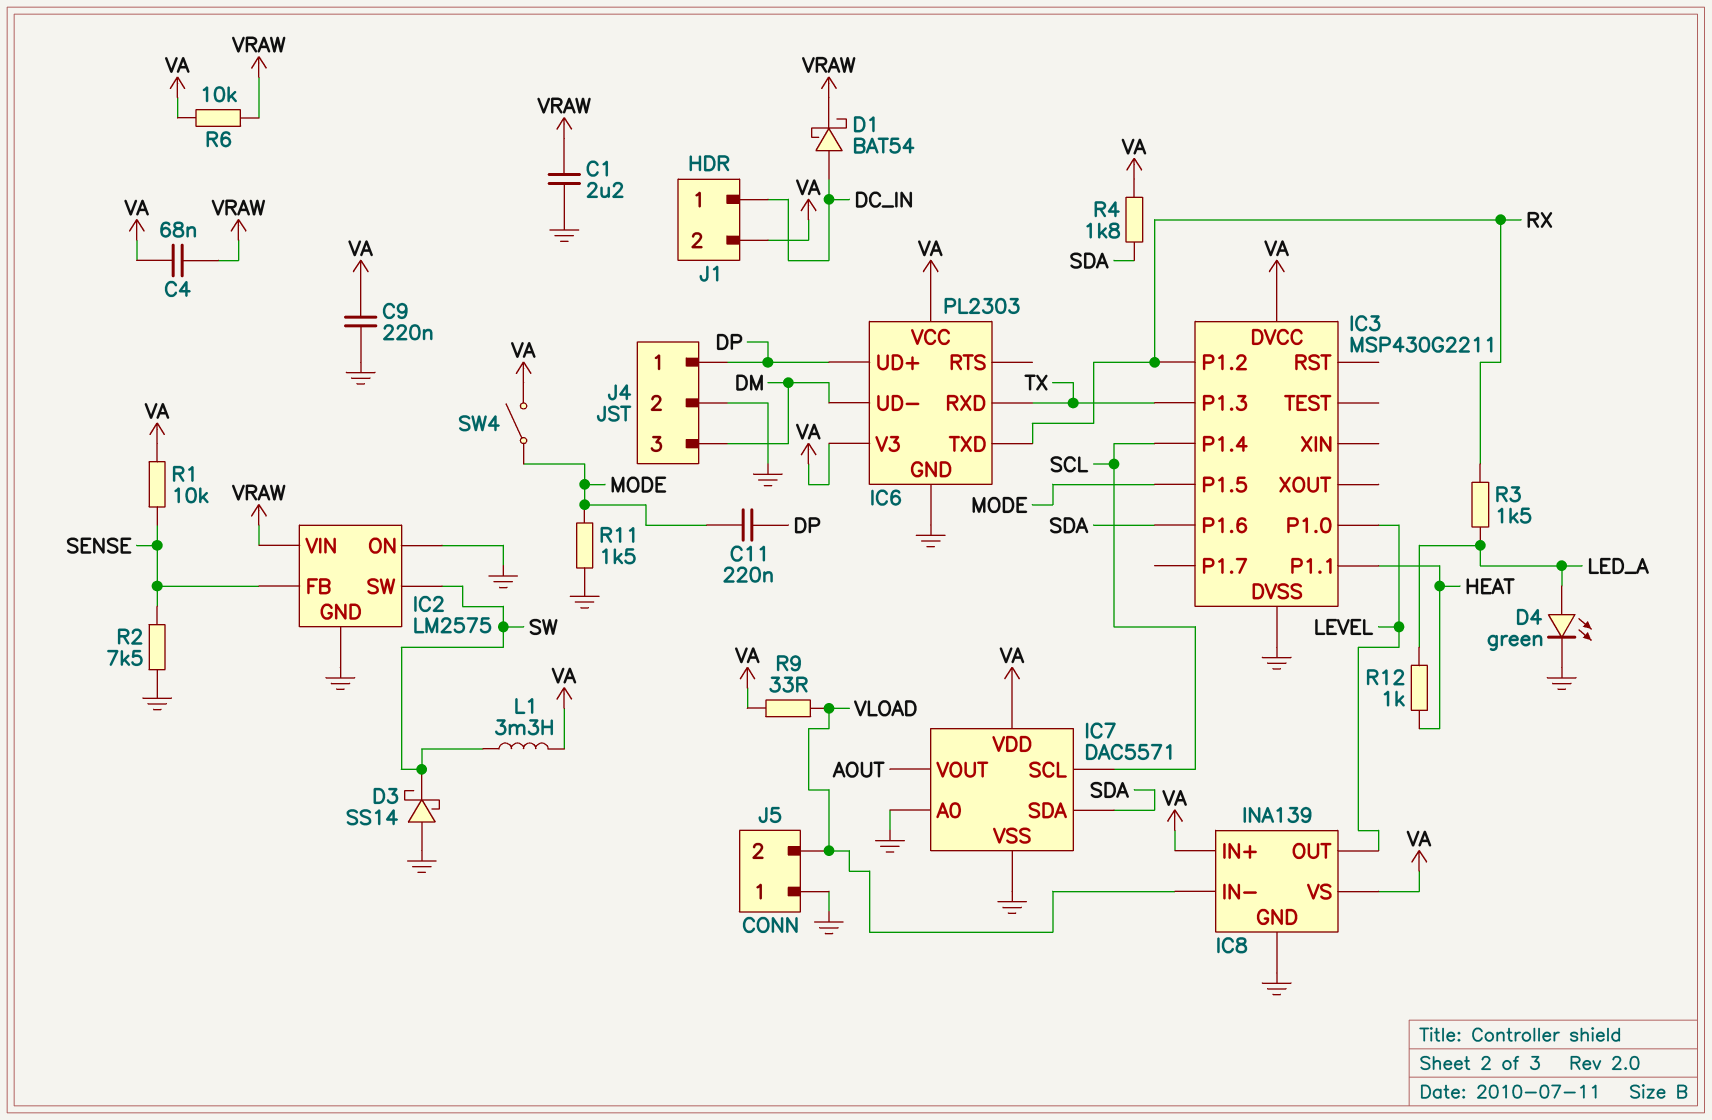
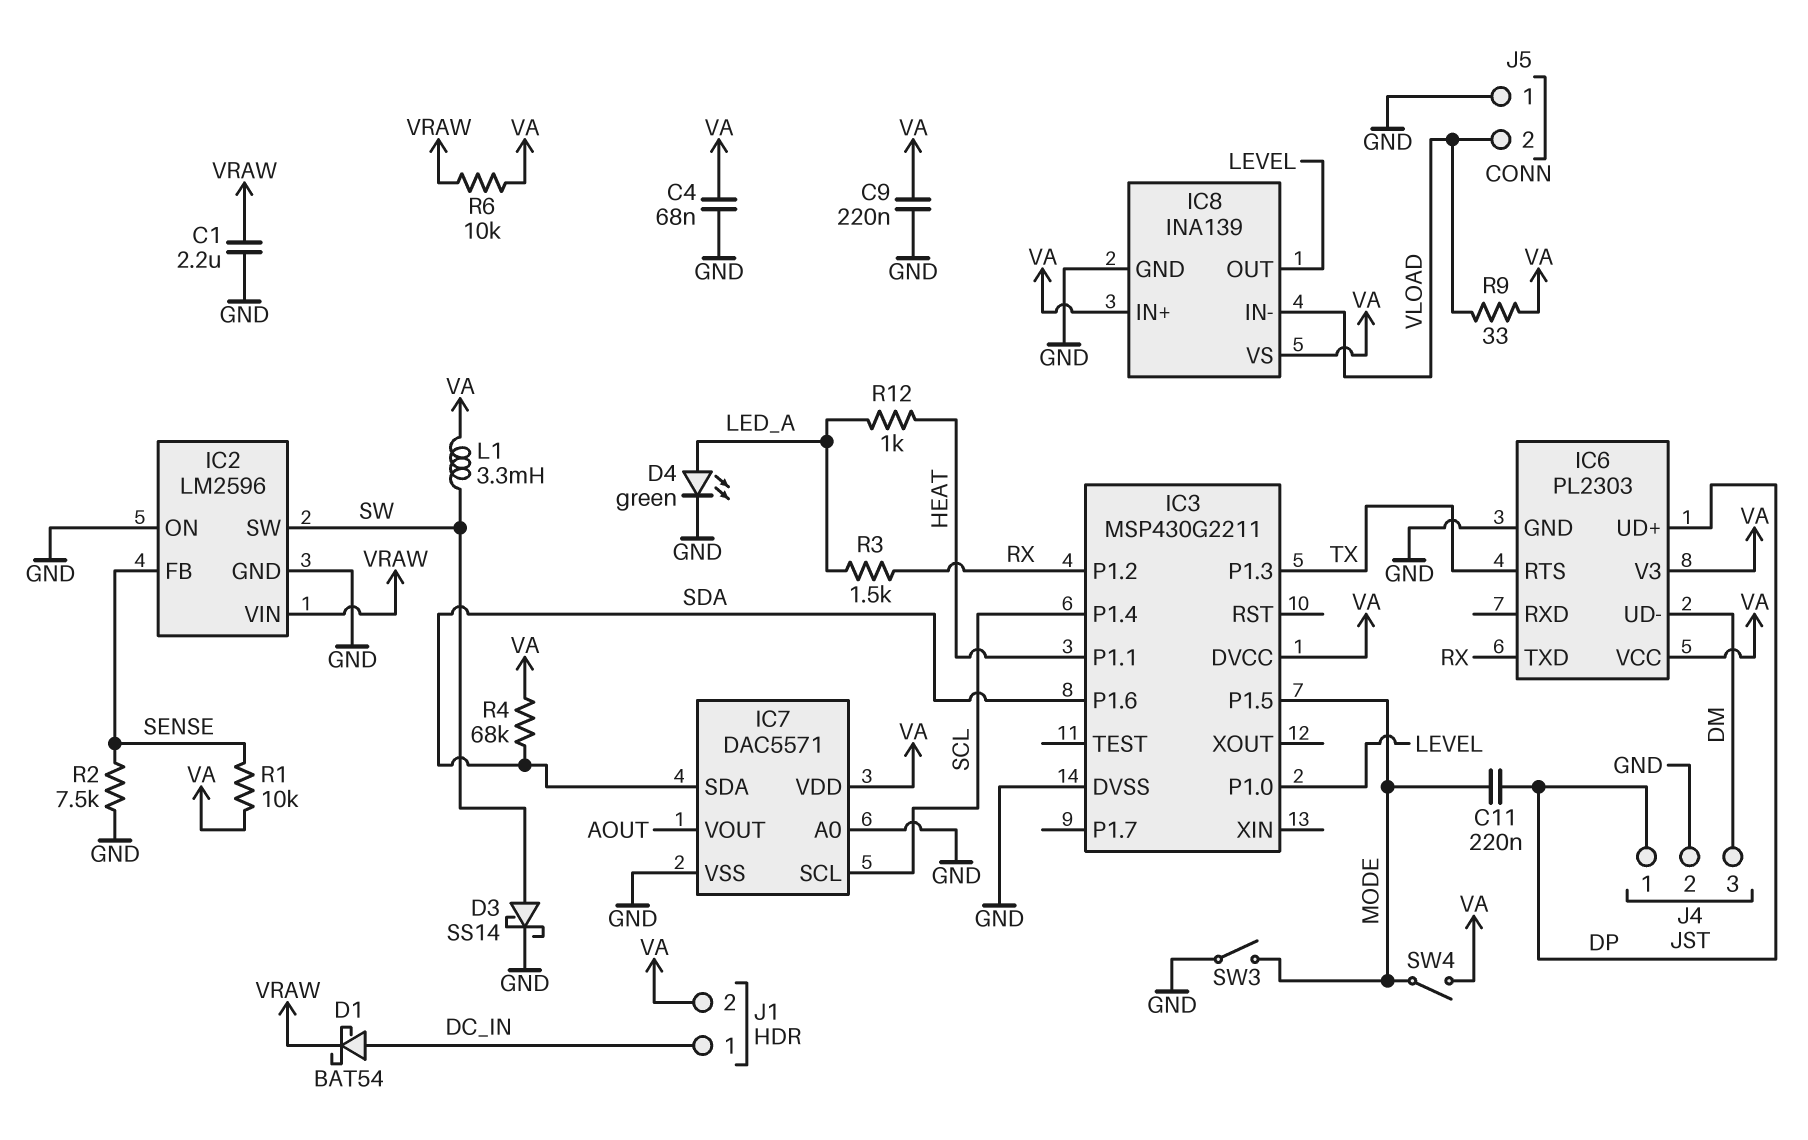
C4: 68nF (VA, VRAW) -> 68nF (GND, VA)
D3: schottky SS14 (A GND, K SW) -> schottky SS14 (A SW, K GND)
IC2: LM2575 -> LM2596
IC6 pin RTS: none -> TX
IC6 pin RXD: TX -> none
R4: 1.8k (SDA, VA) -> 68k (SDA, VA)
R11: 1.5k (GND, MODE) -> none
SW3: none -> switch (GND, MODE)

